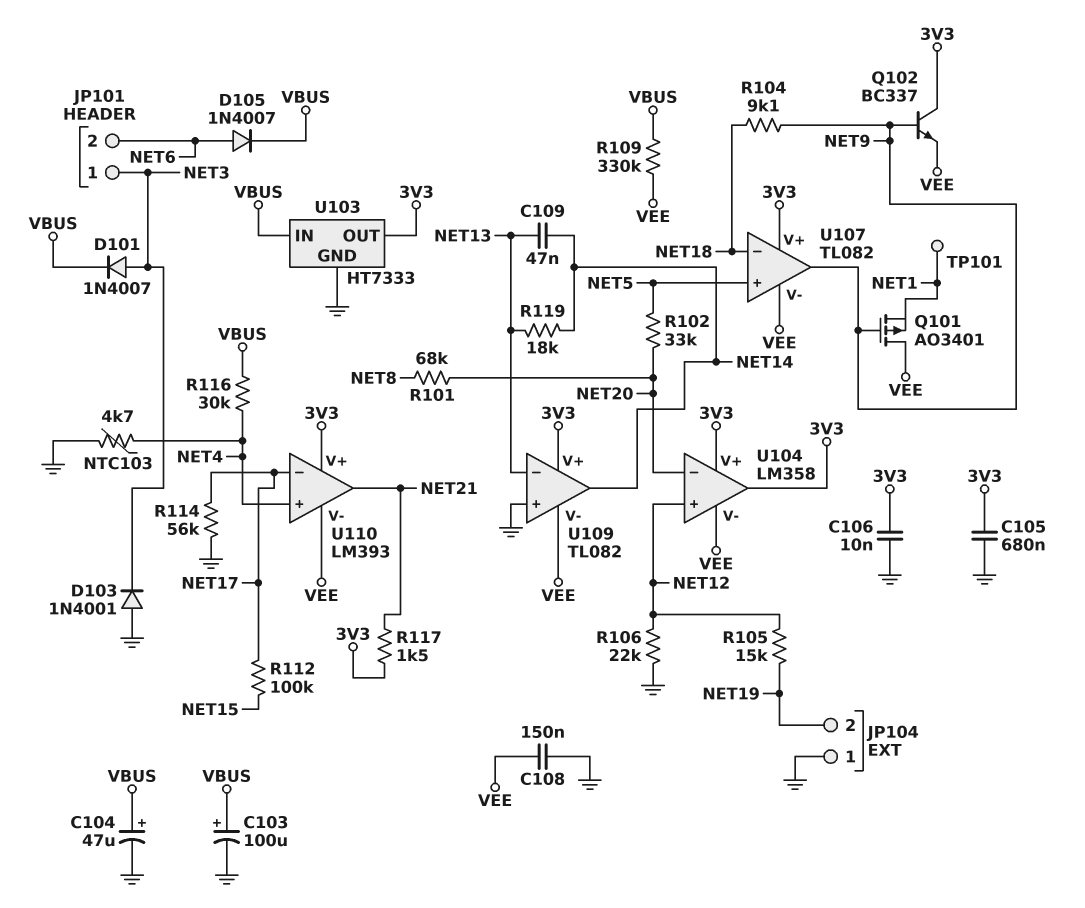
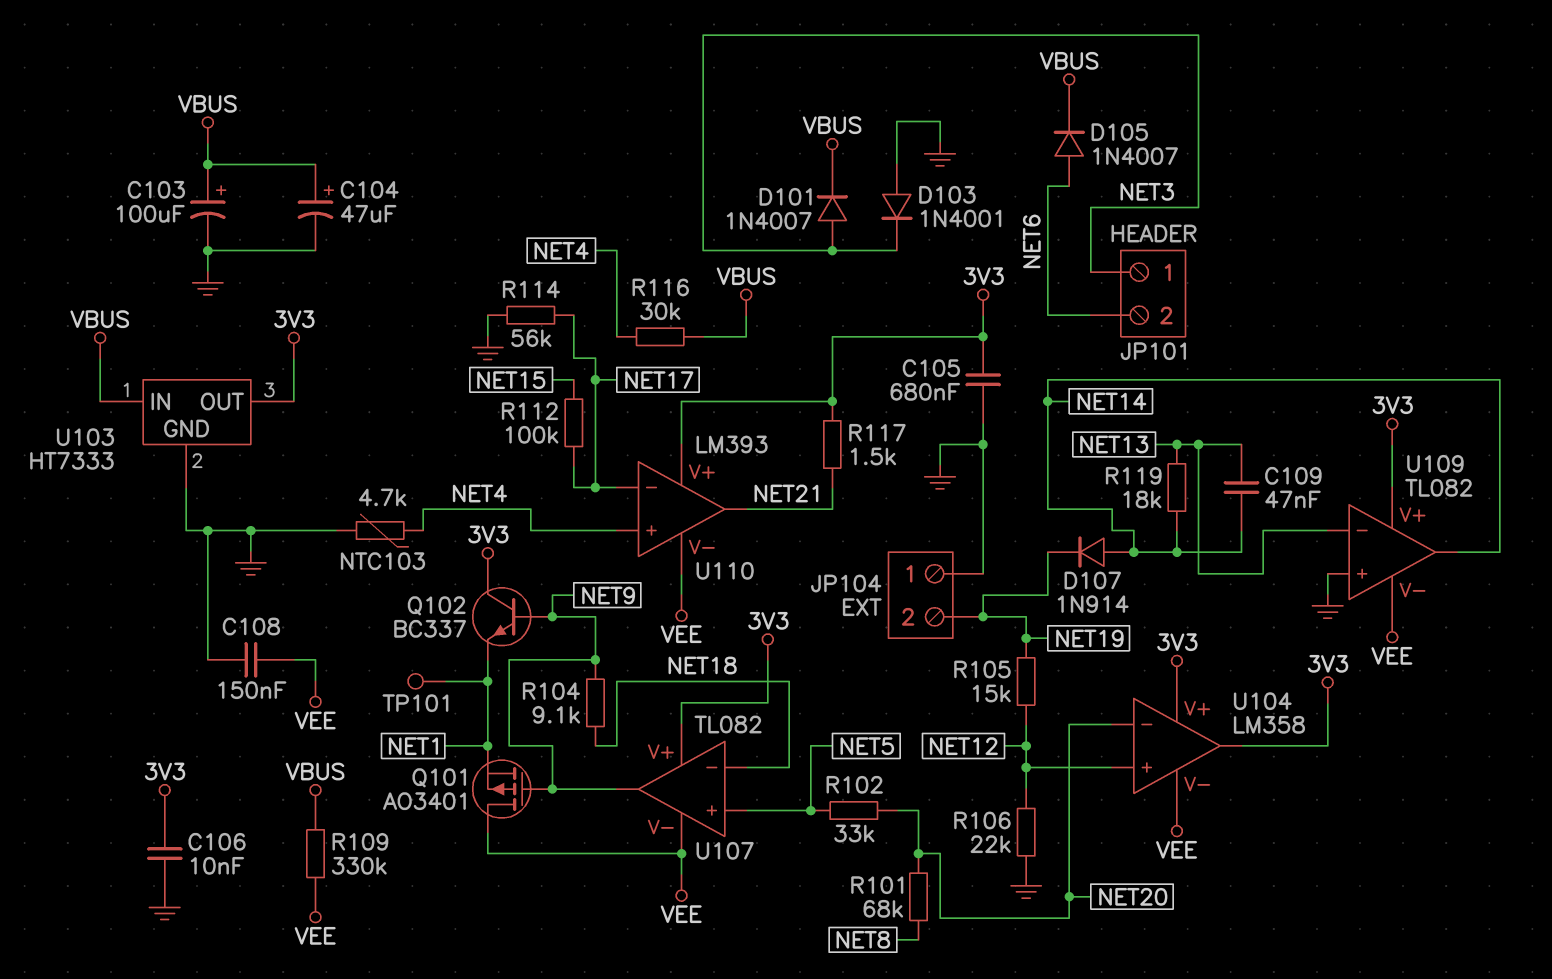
D107: none -> diode 1N914 (A NET14, K NET19)
Q102: NPN BC337 (B NET9, C 3V3, E VEE) -> NPN BC337 (B NET9, C 3V3, E NET1)

